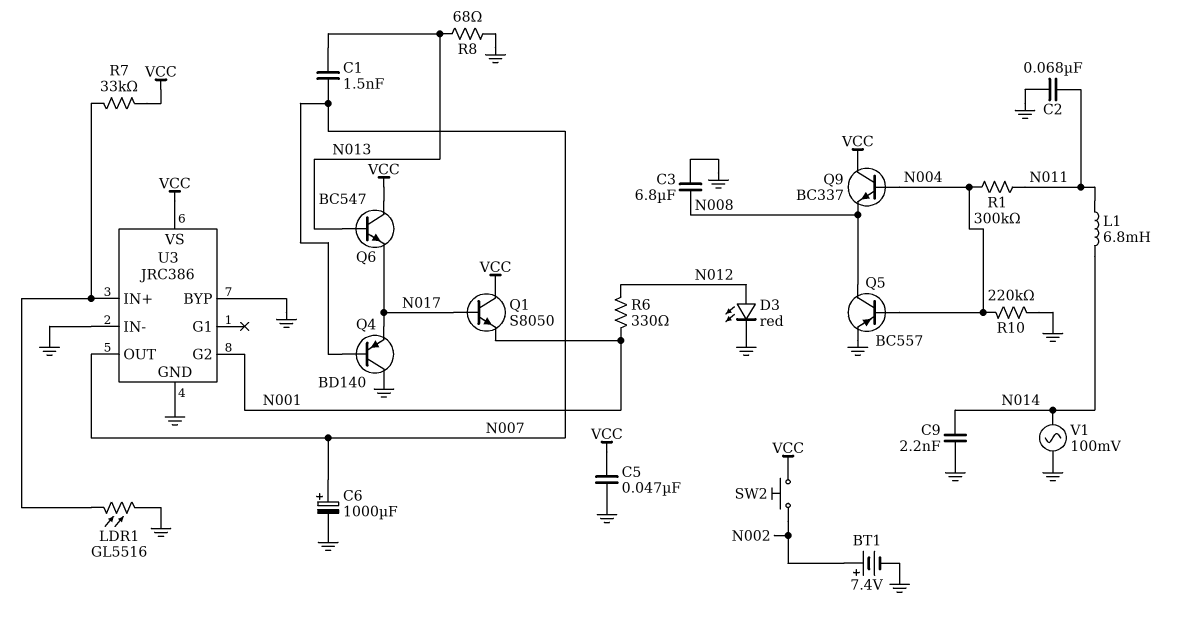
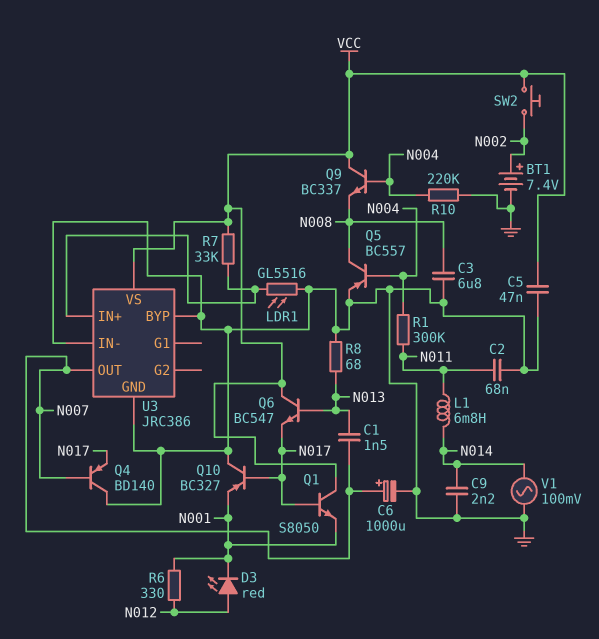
D3: LED red (A N012, K GND) -> LED red (A N012, K N001)
Q10: none -> PNP BC327 (B N017, C GND, E N001)
U3 pin G2: N001 -> none

